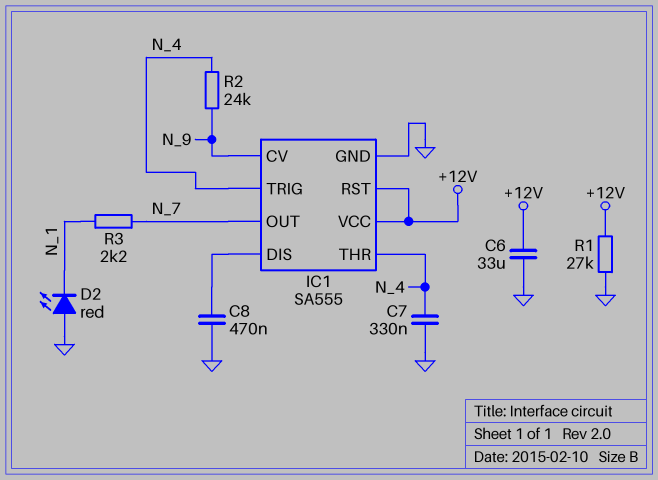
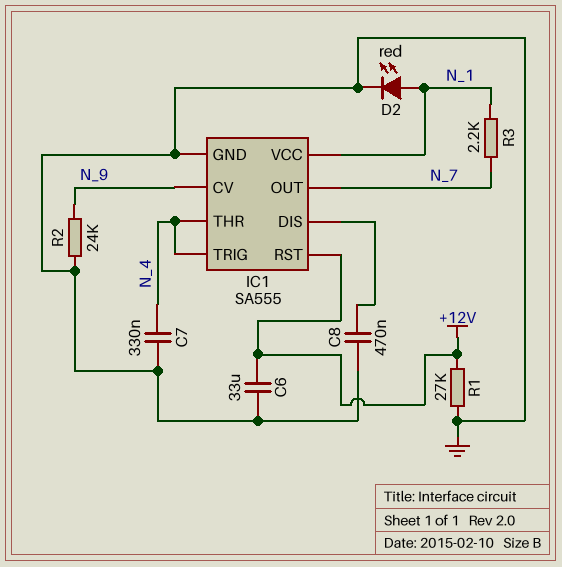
D2: LED red (A GND, K N_1) -> LED red (A N_1, K GND)
IC1 pin VCC: +12V -> N_1
R2: 24k (N_4, N_9) -> 24k (GND, N_9)

